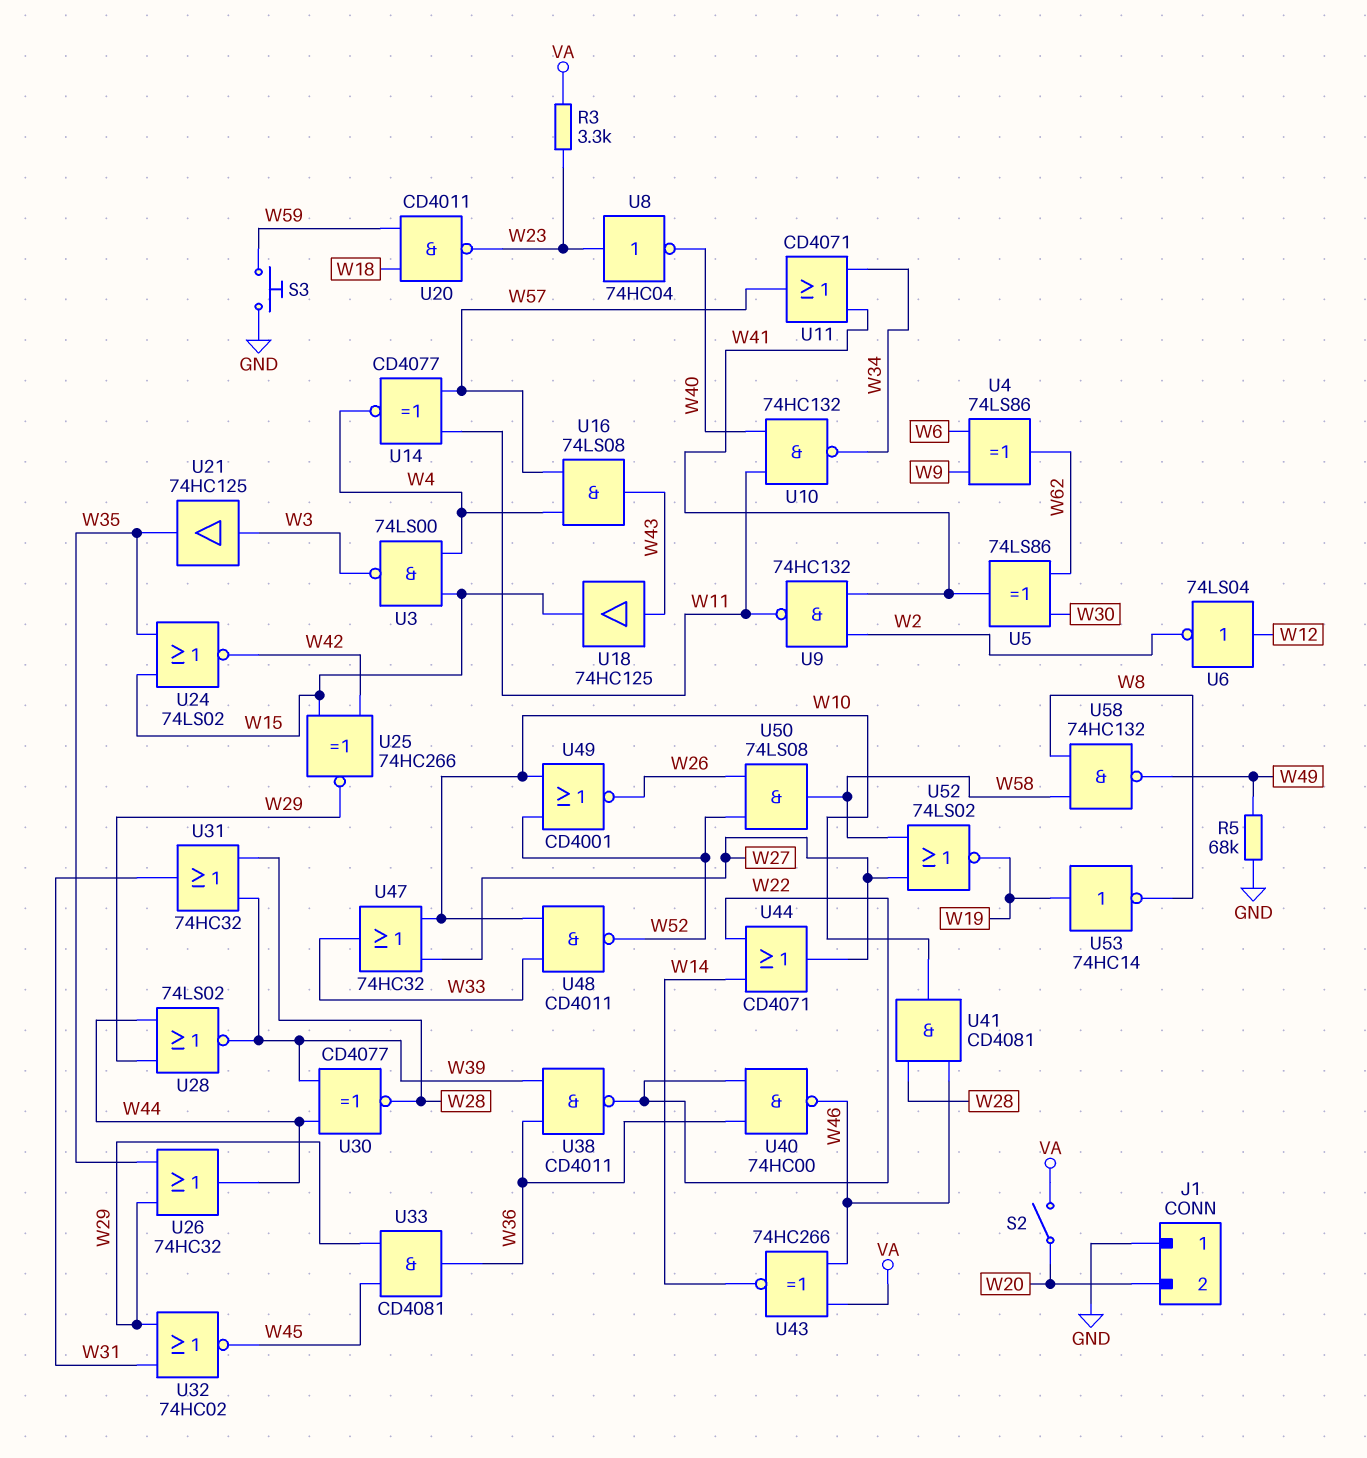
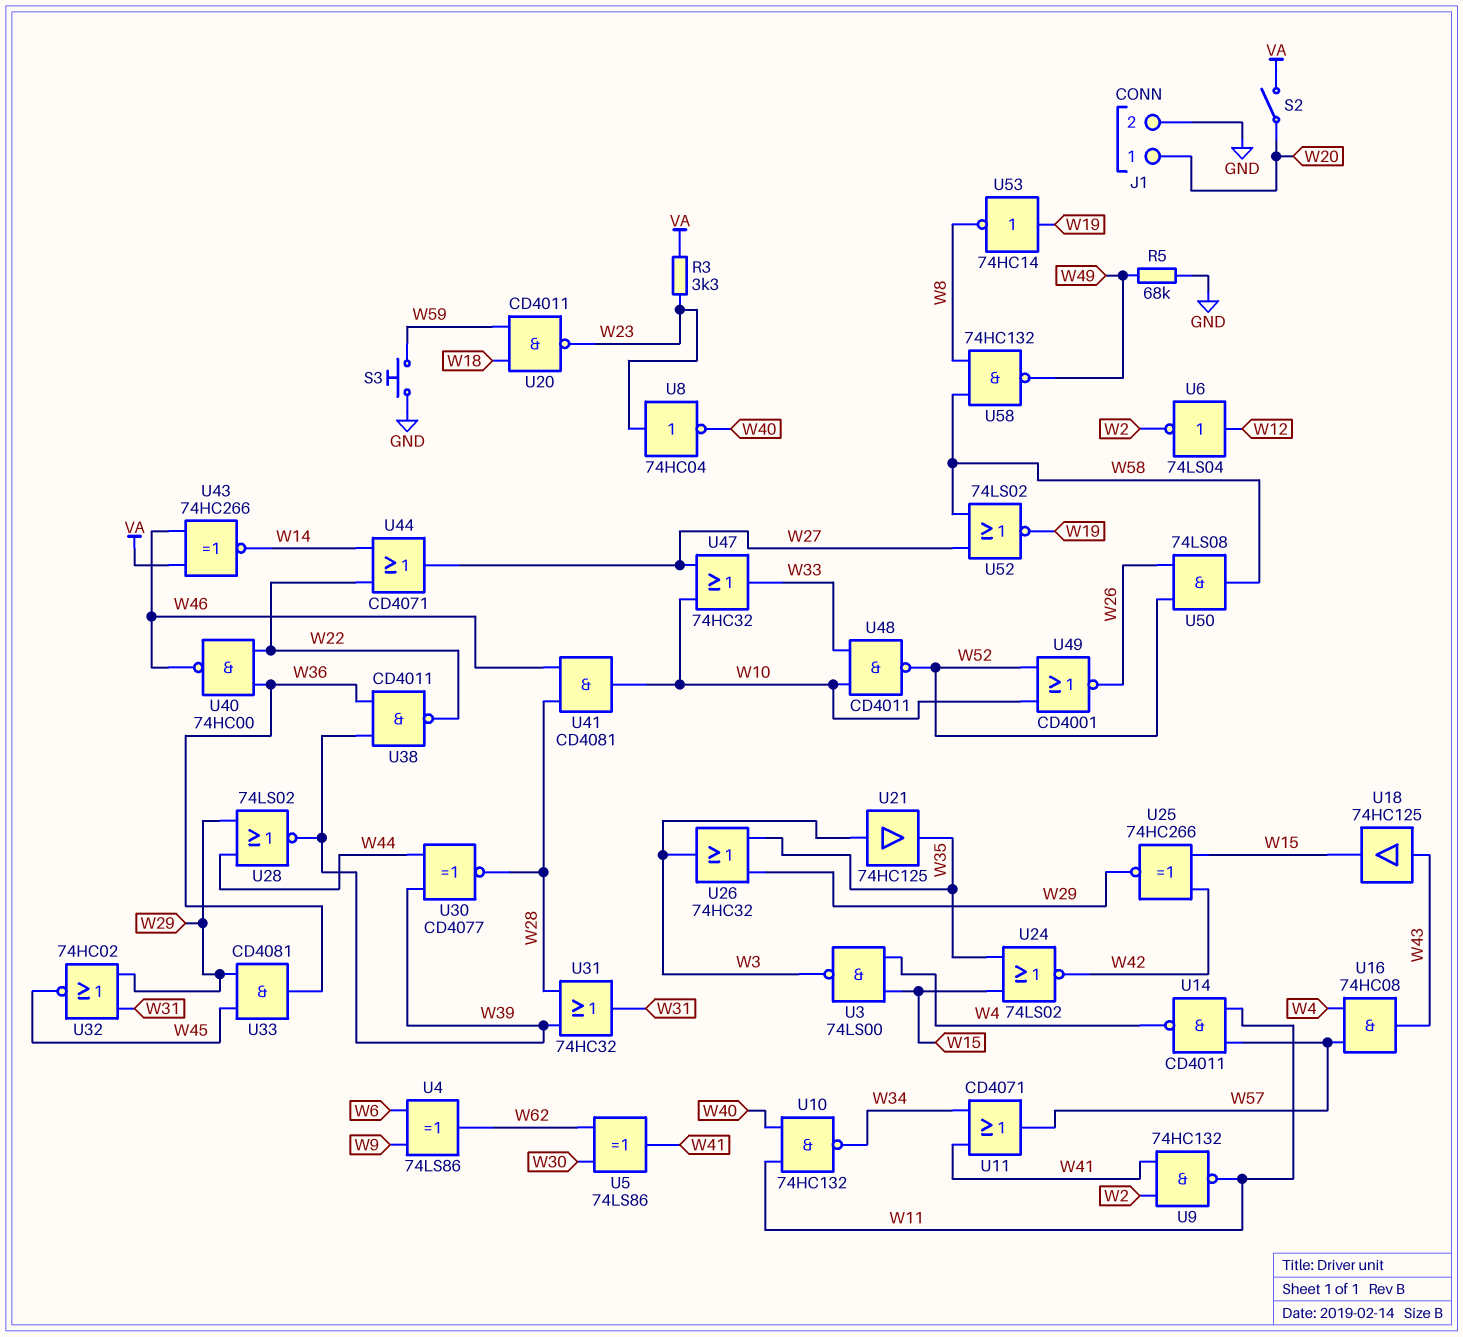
J1 pin 1: GND -> W20
J1 pin 2: W20 -> GND
U14: XNOR CD4077 (in W11, in W57, out W4) -> NAND CD4011 (in W11, in W57, out W4)
U16: AND 74LS08 (in W4, in W57, out W43) -> AND 74HC08 (in W4, in W57, out W43)
U26: OR 74HC32 (in W29, in W35, out W44) -> OR 74HC32 (in W29, in W35, out W3)

